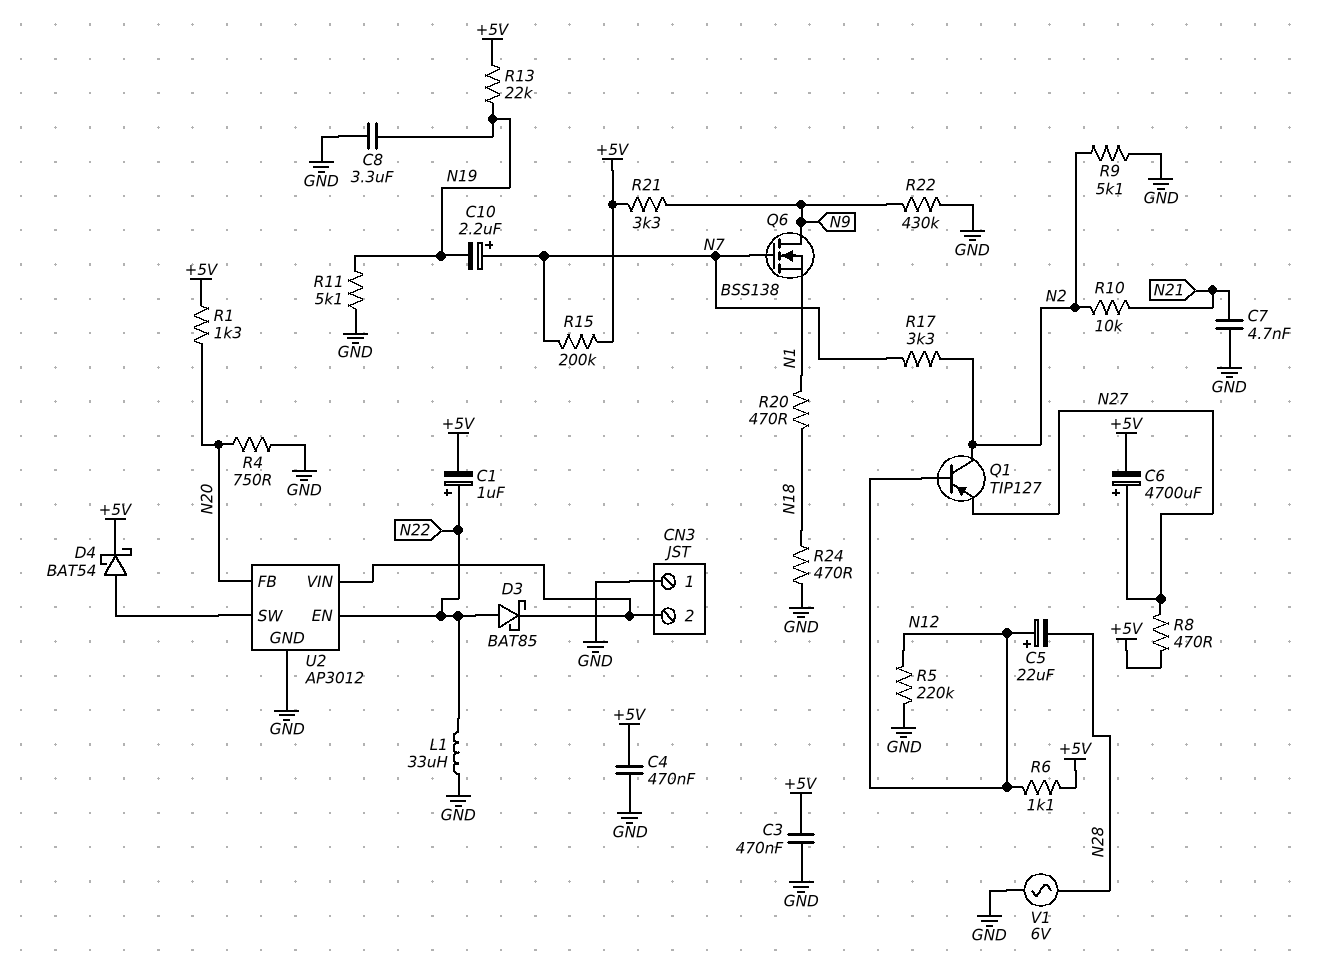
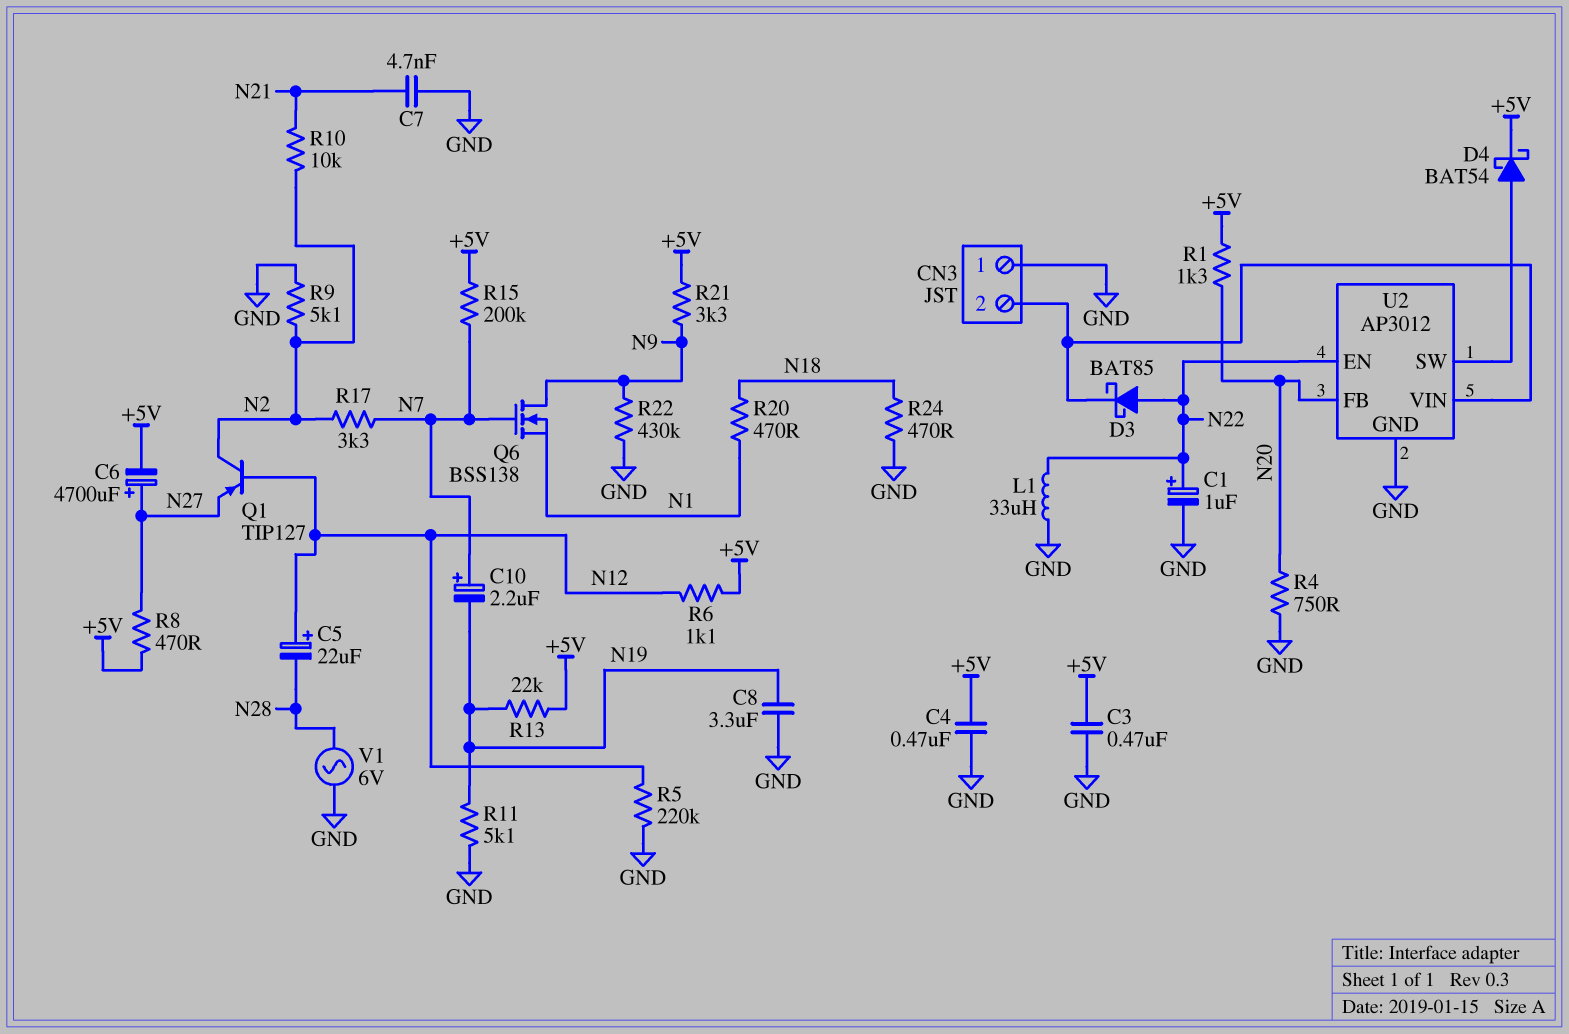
C1: 1uF (plus N22, minus +5V) -> 1uF (plus N22, minus GND)

